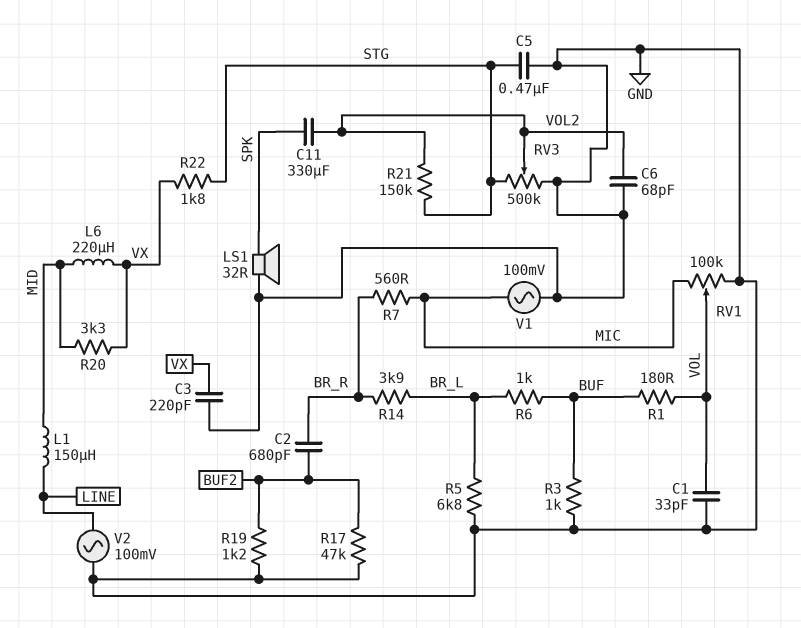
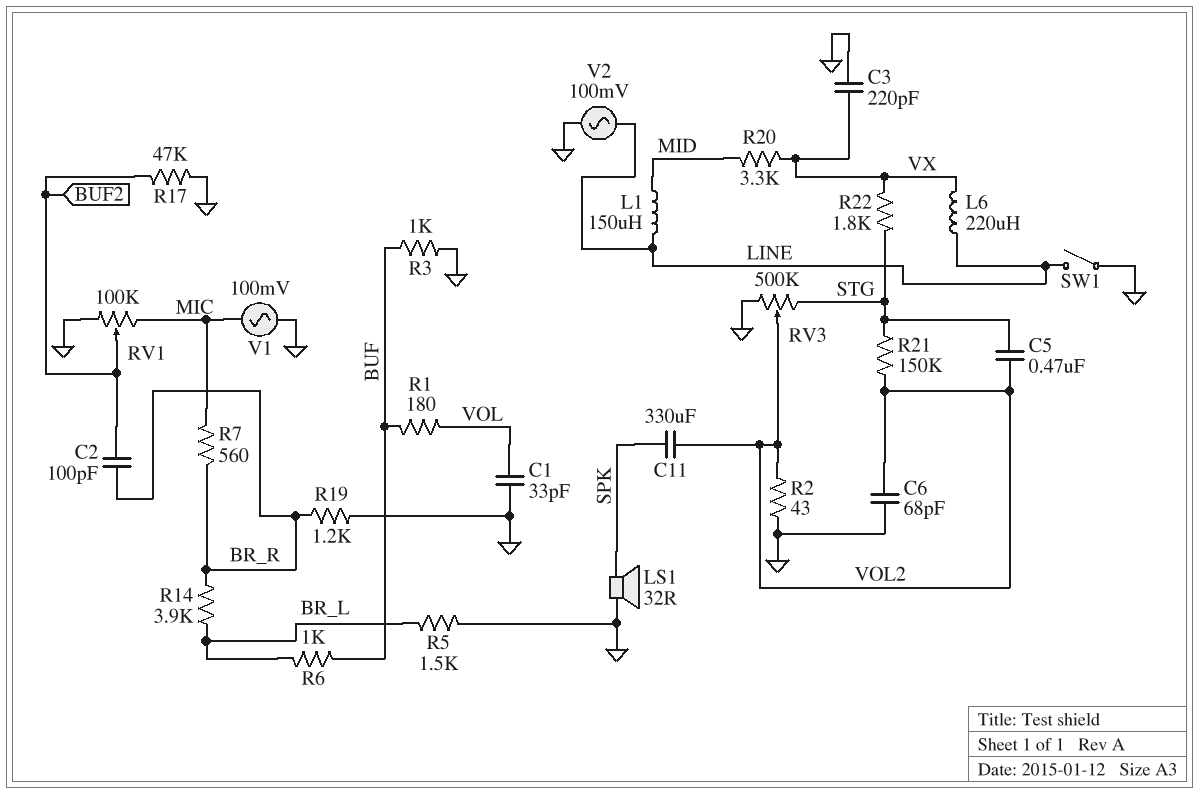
C2: 680pF (BR_R, BUF2) -> 100pF (BR_R, BUF2)
C5: 470nF (GND, STG) -> 470nF (STG, VOL2)
L6: 220uH (MID, VX) -> 220uH (LINE, VX)
R2: none -> 43 (GND, VOL2)
R5: 6.8k (BR_L, GND) -> 1.5k (BR_L, GND)
R19: 1.2k (BUF2, GND) -> 1.2k (BR_R, GND)
RV1: 100k (GND, MIC, wiper VOL) -> 100k (GND, MIC, wiper BUF2)
SW1: none -> switch (GND, LINE)

